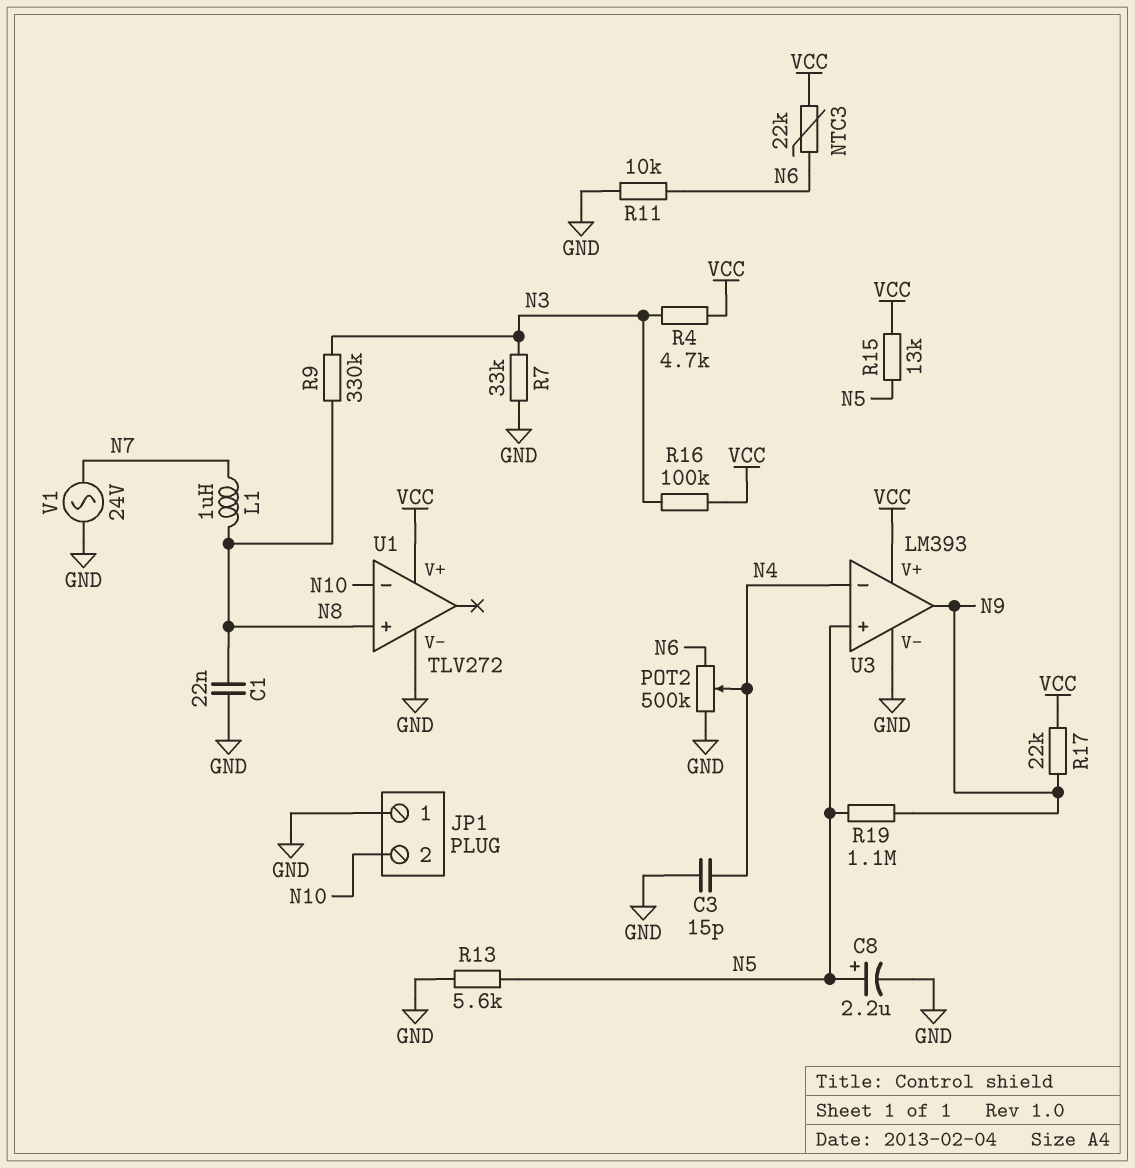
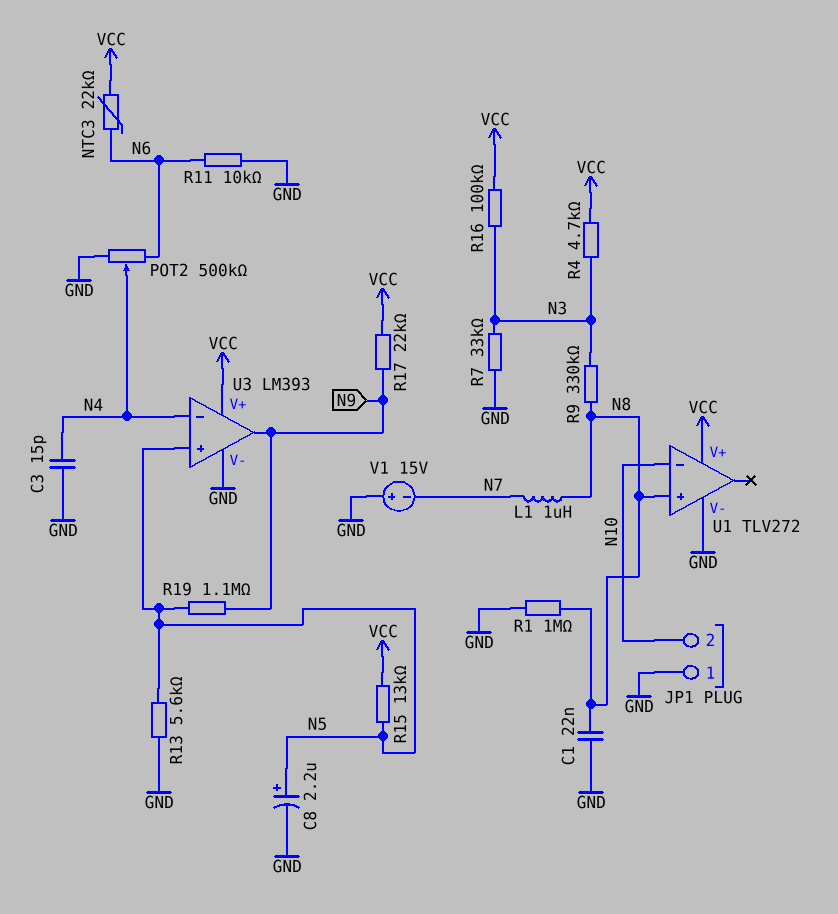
R1: none -> 1M (GND, N8)
V1: AC 24V (GND, N7) -> 15V (plus GND, minus N7)

